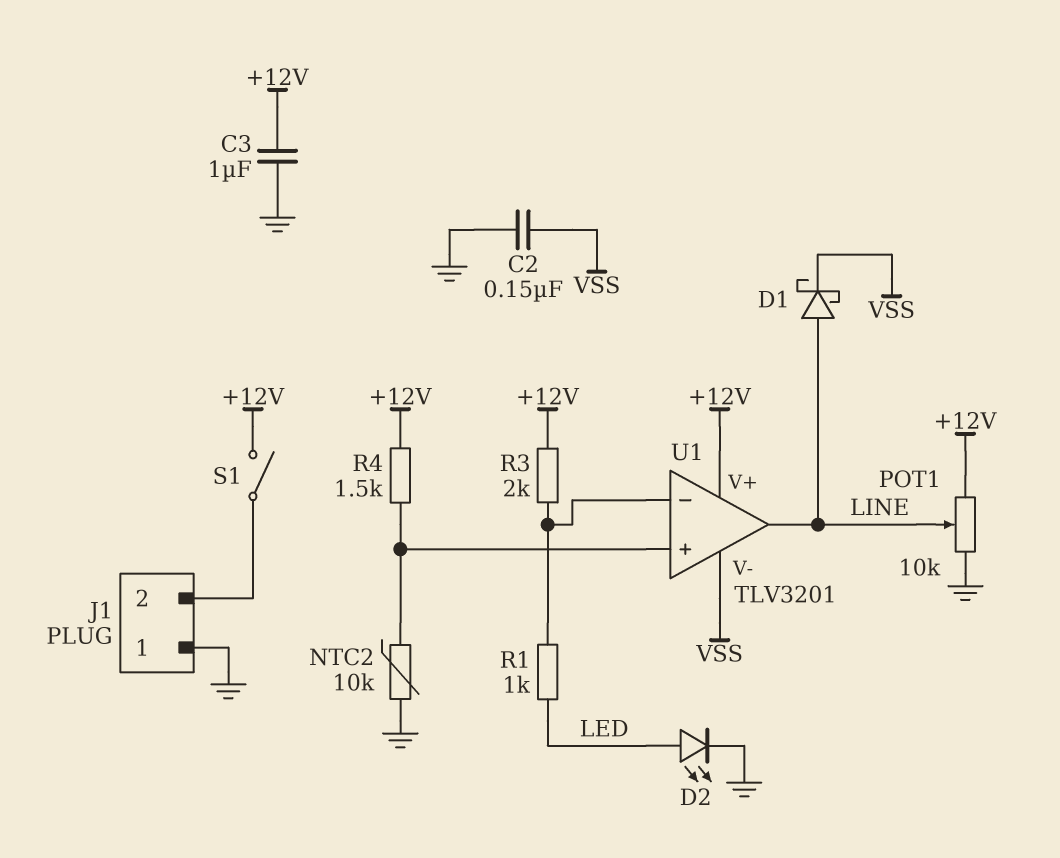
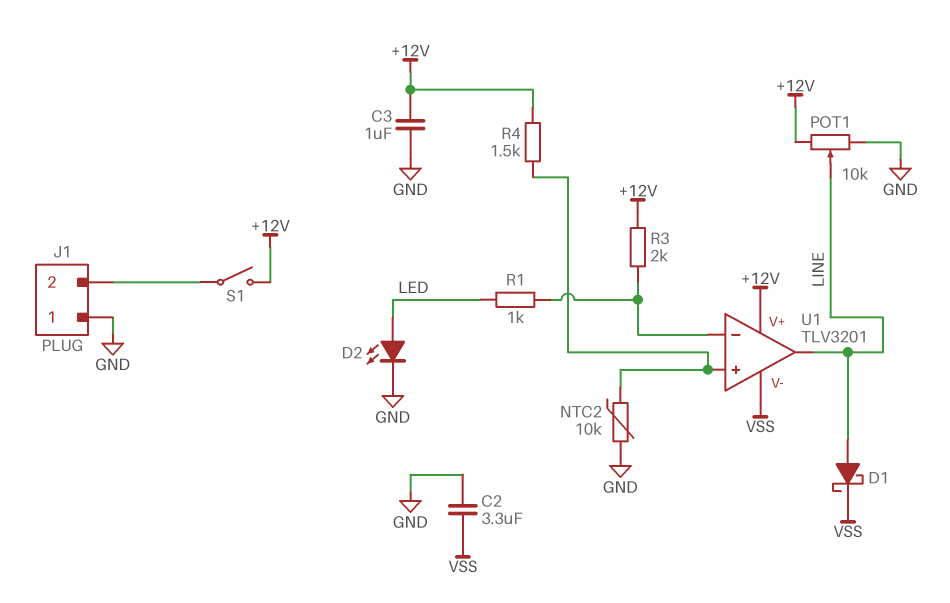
C2: 150nF (GND, VSS) -> 3.3uF (GND, VSS)

